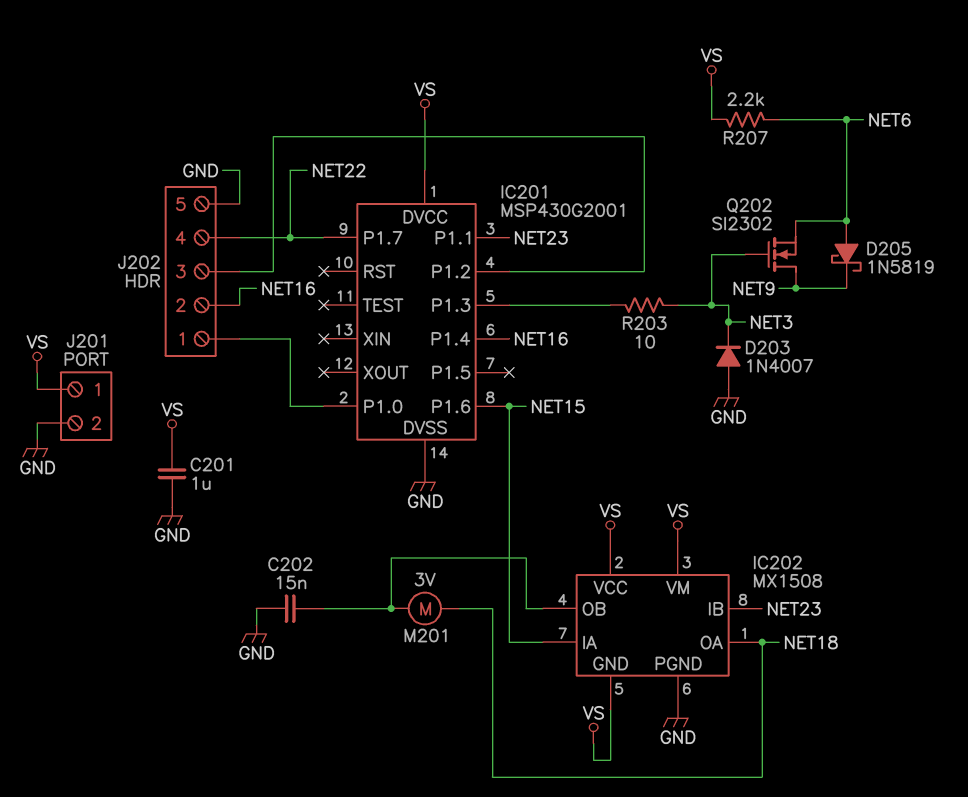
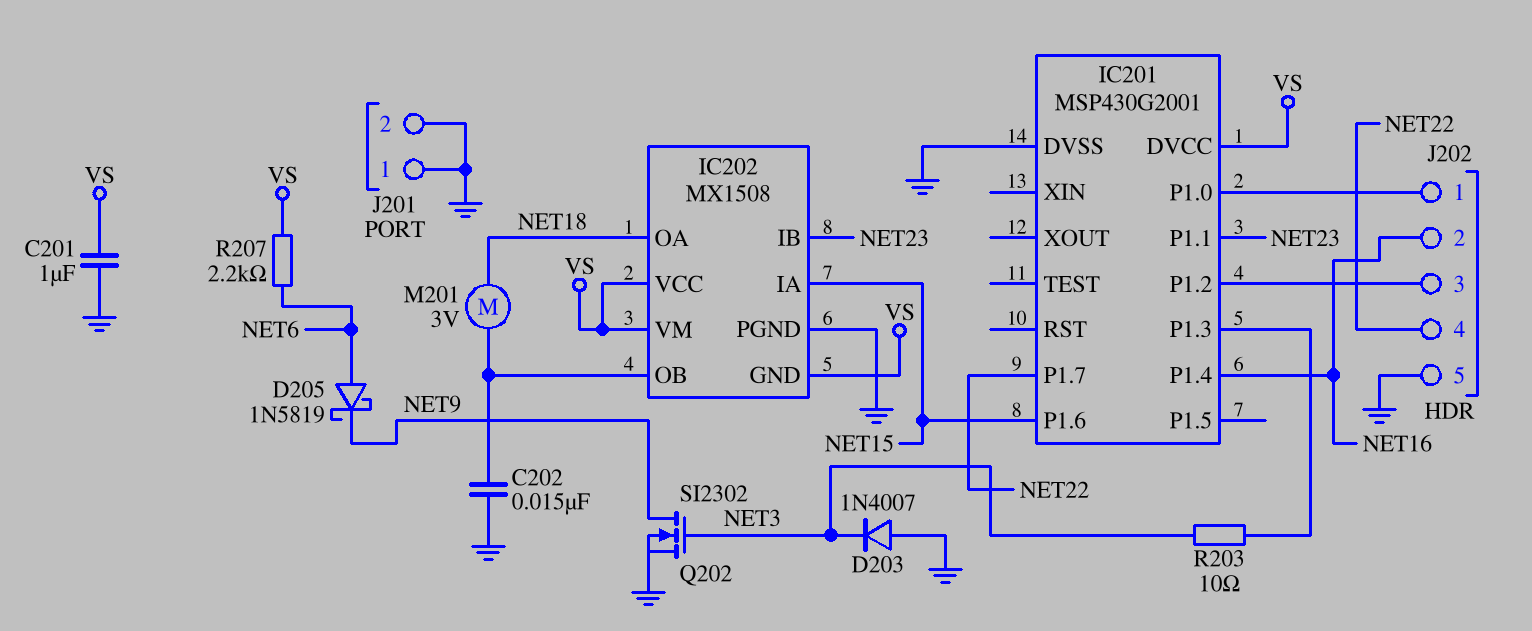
J201 pin 1: VS -> GND
Q202: NMOS SI2302 (G NET3, D NET9, S NET6) -> NMOS SI2302 (G NET3, D NET9, S GND)

